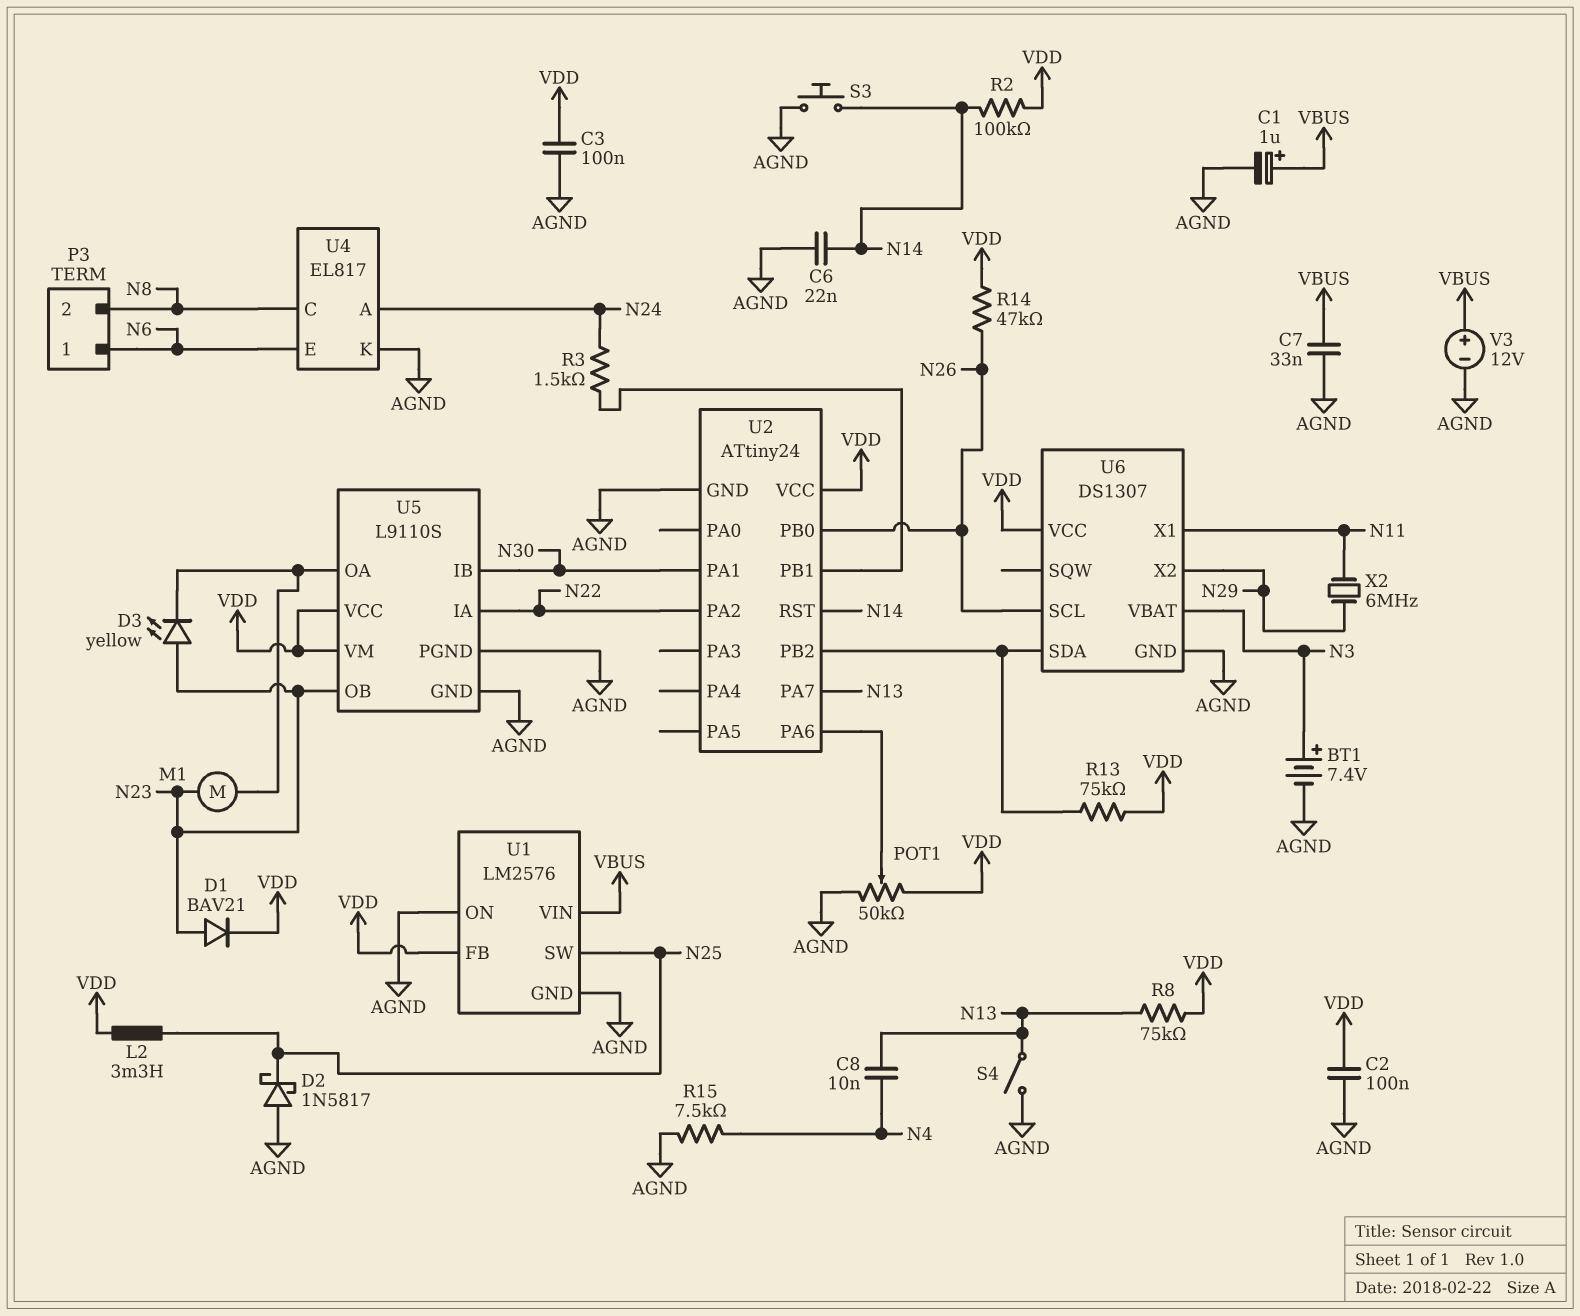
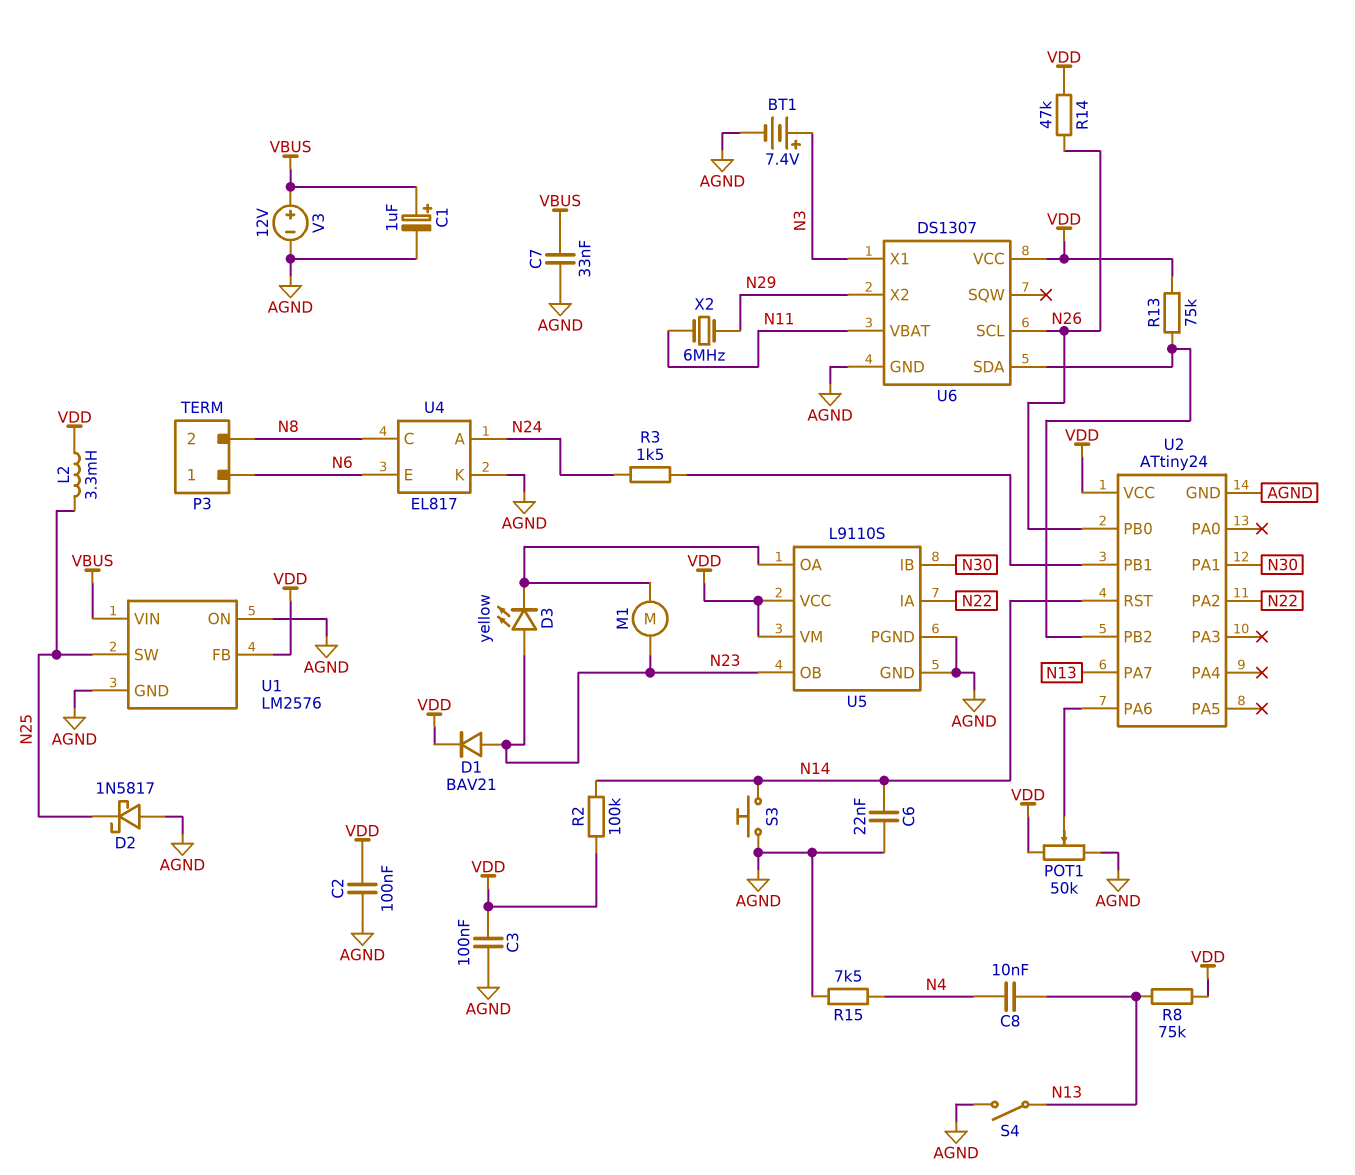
U6 pin VBAT: N3 -> N11
U6 pin X1: N11 -> N3

